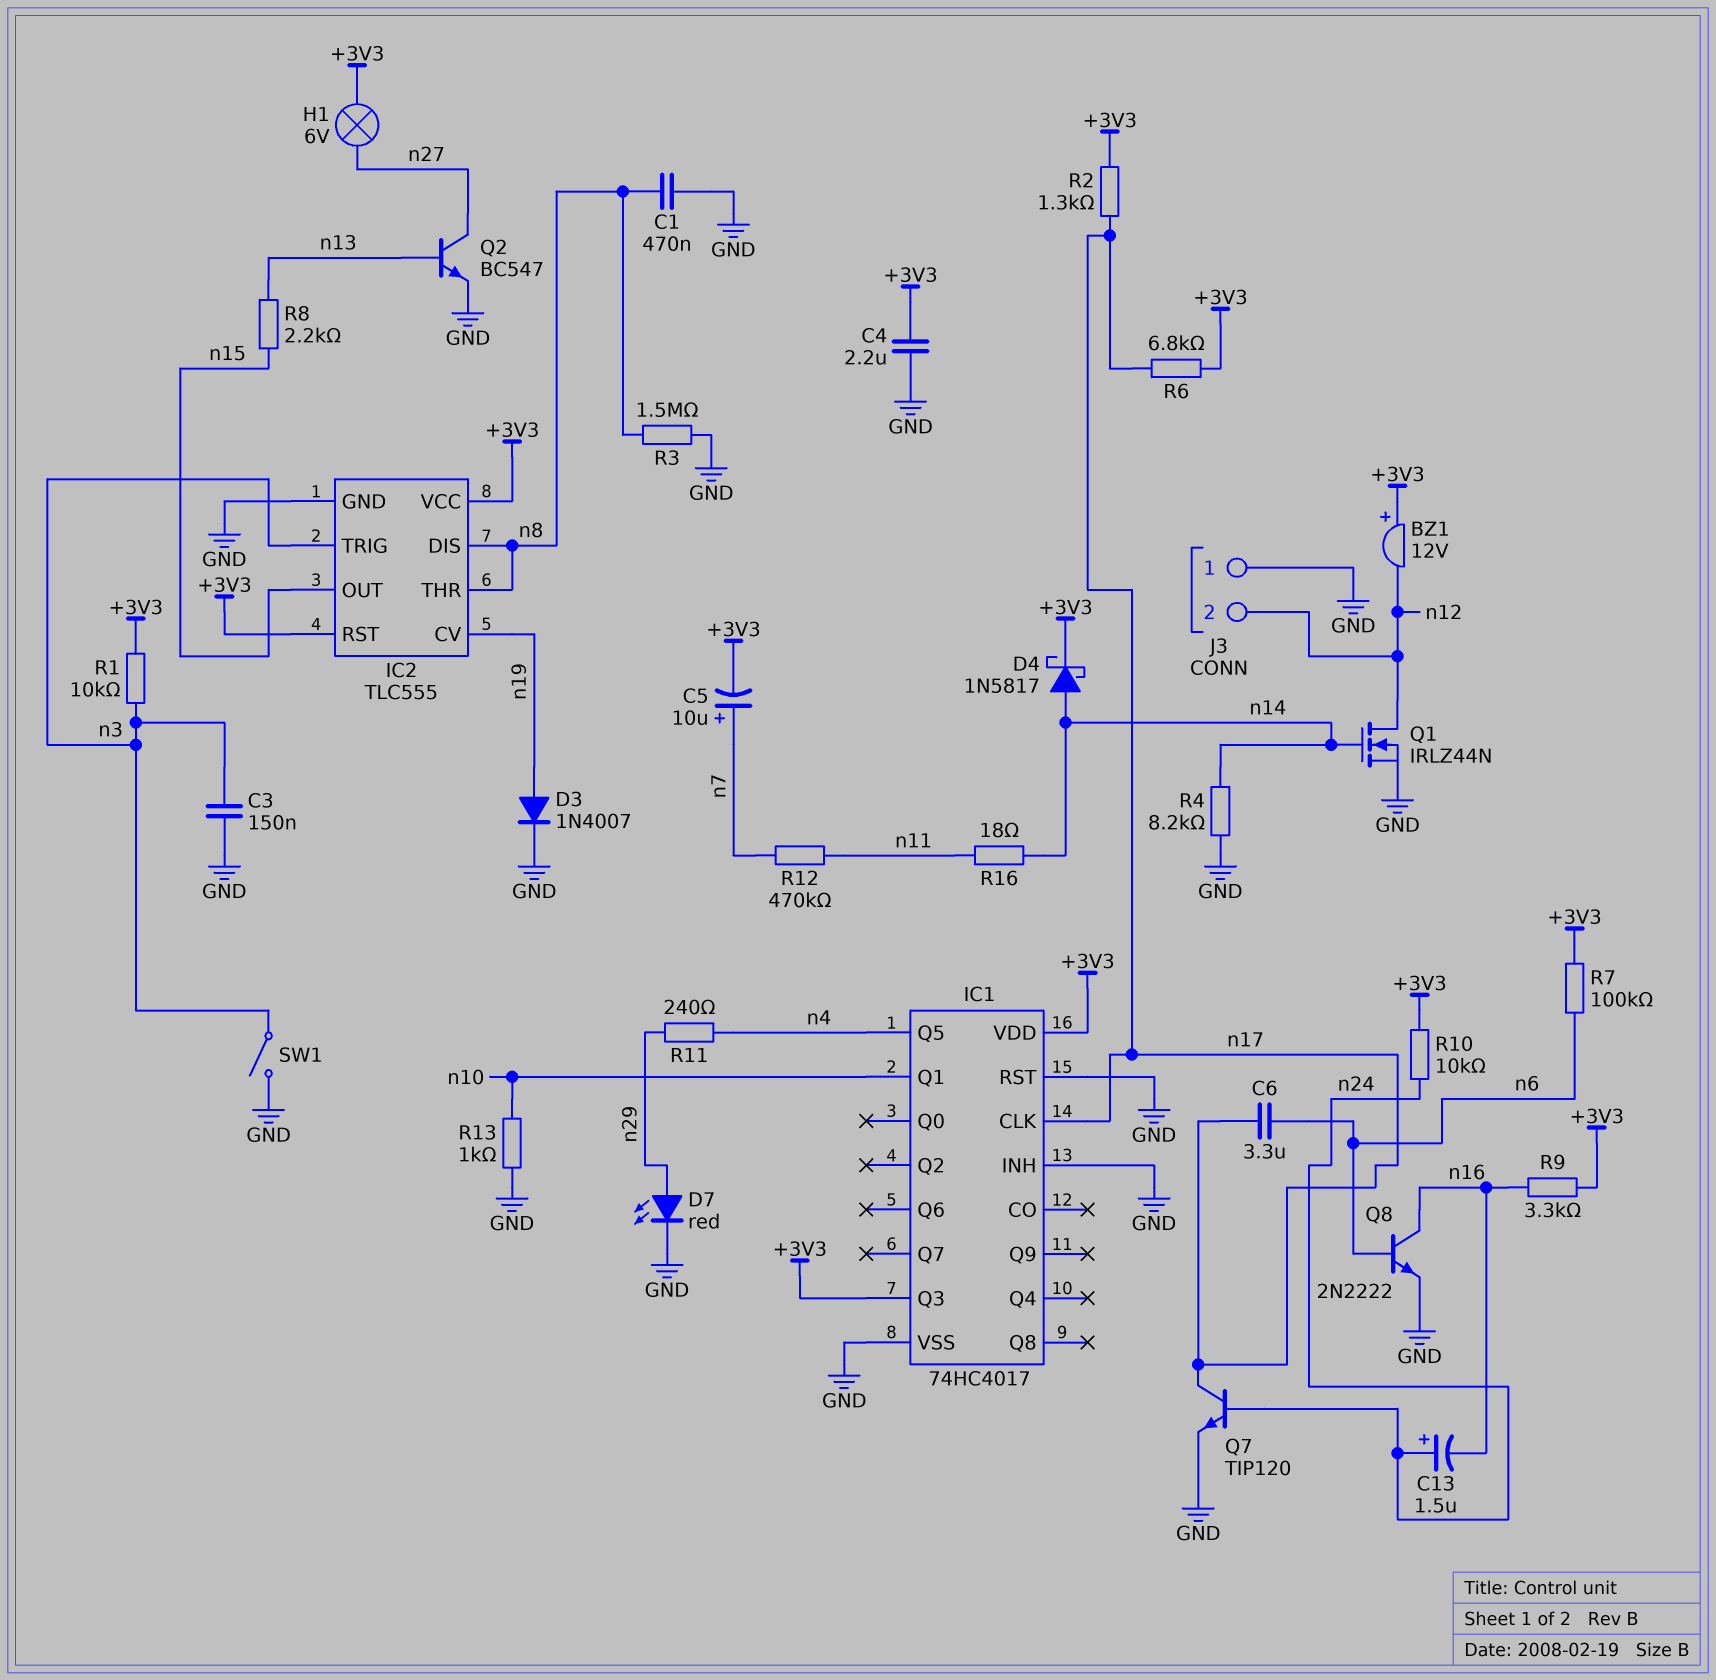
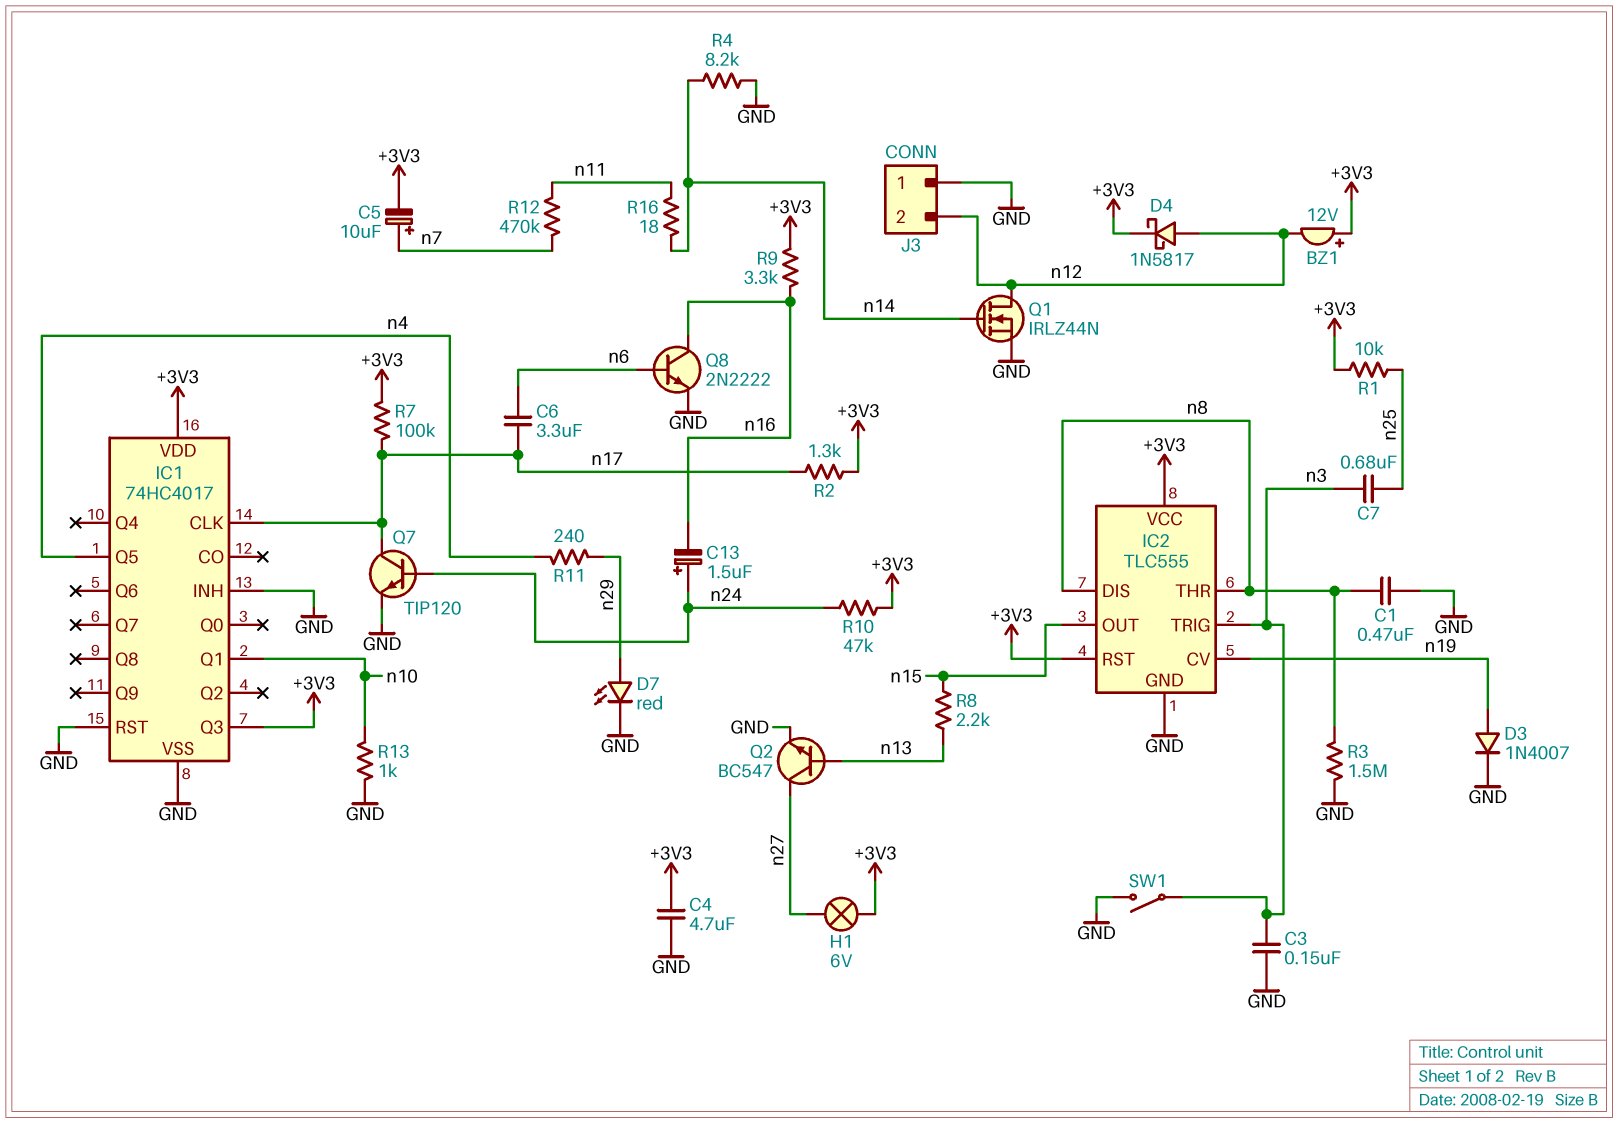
C4: 2.2uF (+3V3, GND) -> 4.7uF (+3V3, GND)
C7: none -> 680nF (n3, n25)
D4: schottky 1N5817 (A n14, K +3V3) -> schottky 1N5817 (A n12, K +3V3)
R1: 10k (+3V3, n3) -> 10k (+3V3, n25)
R6: 6.8k (+3V3, n17) -> none
R7: 100k (+3V3, n6) -> 100k (+3V3, n17)
R10: 10k (+3V3, n24) -> 47k (+3V3, n24)

